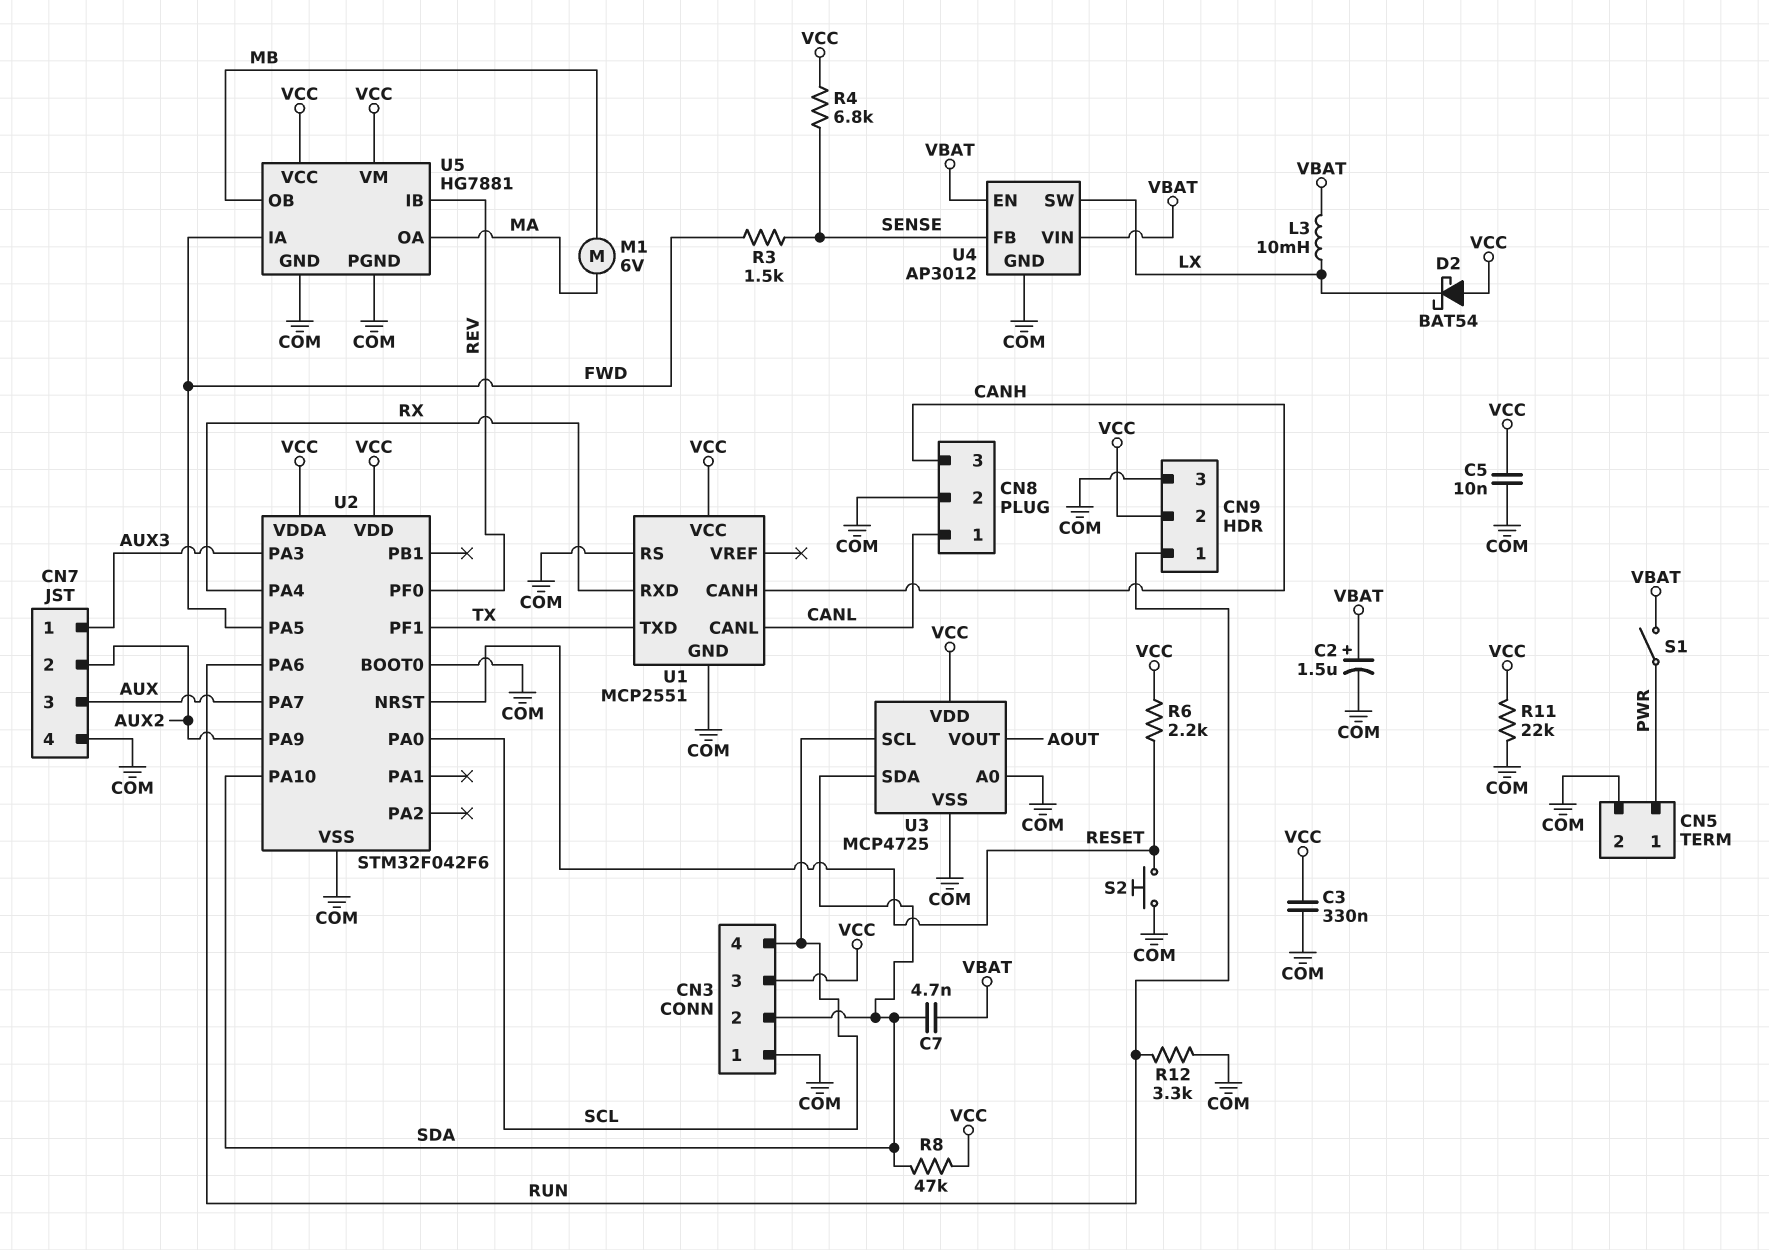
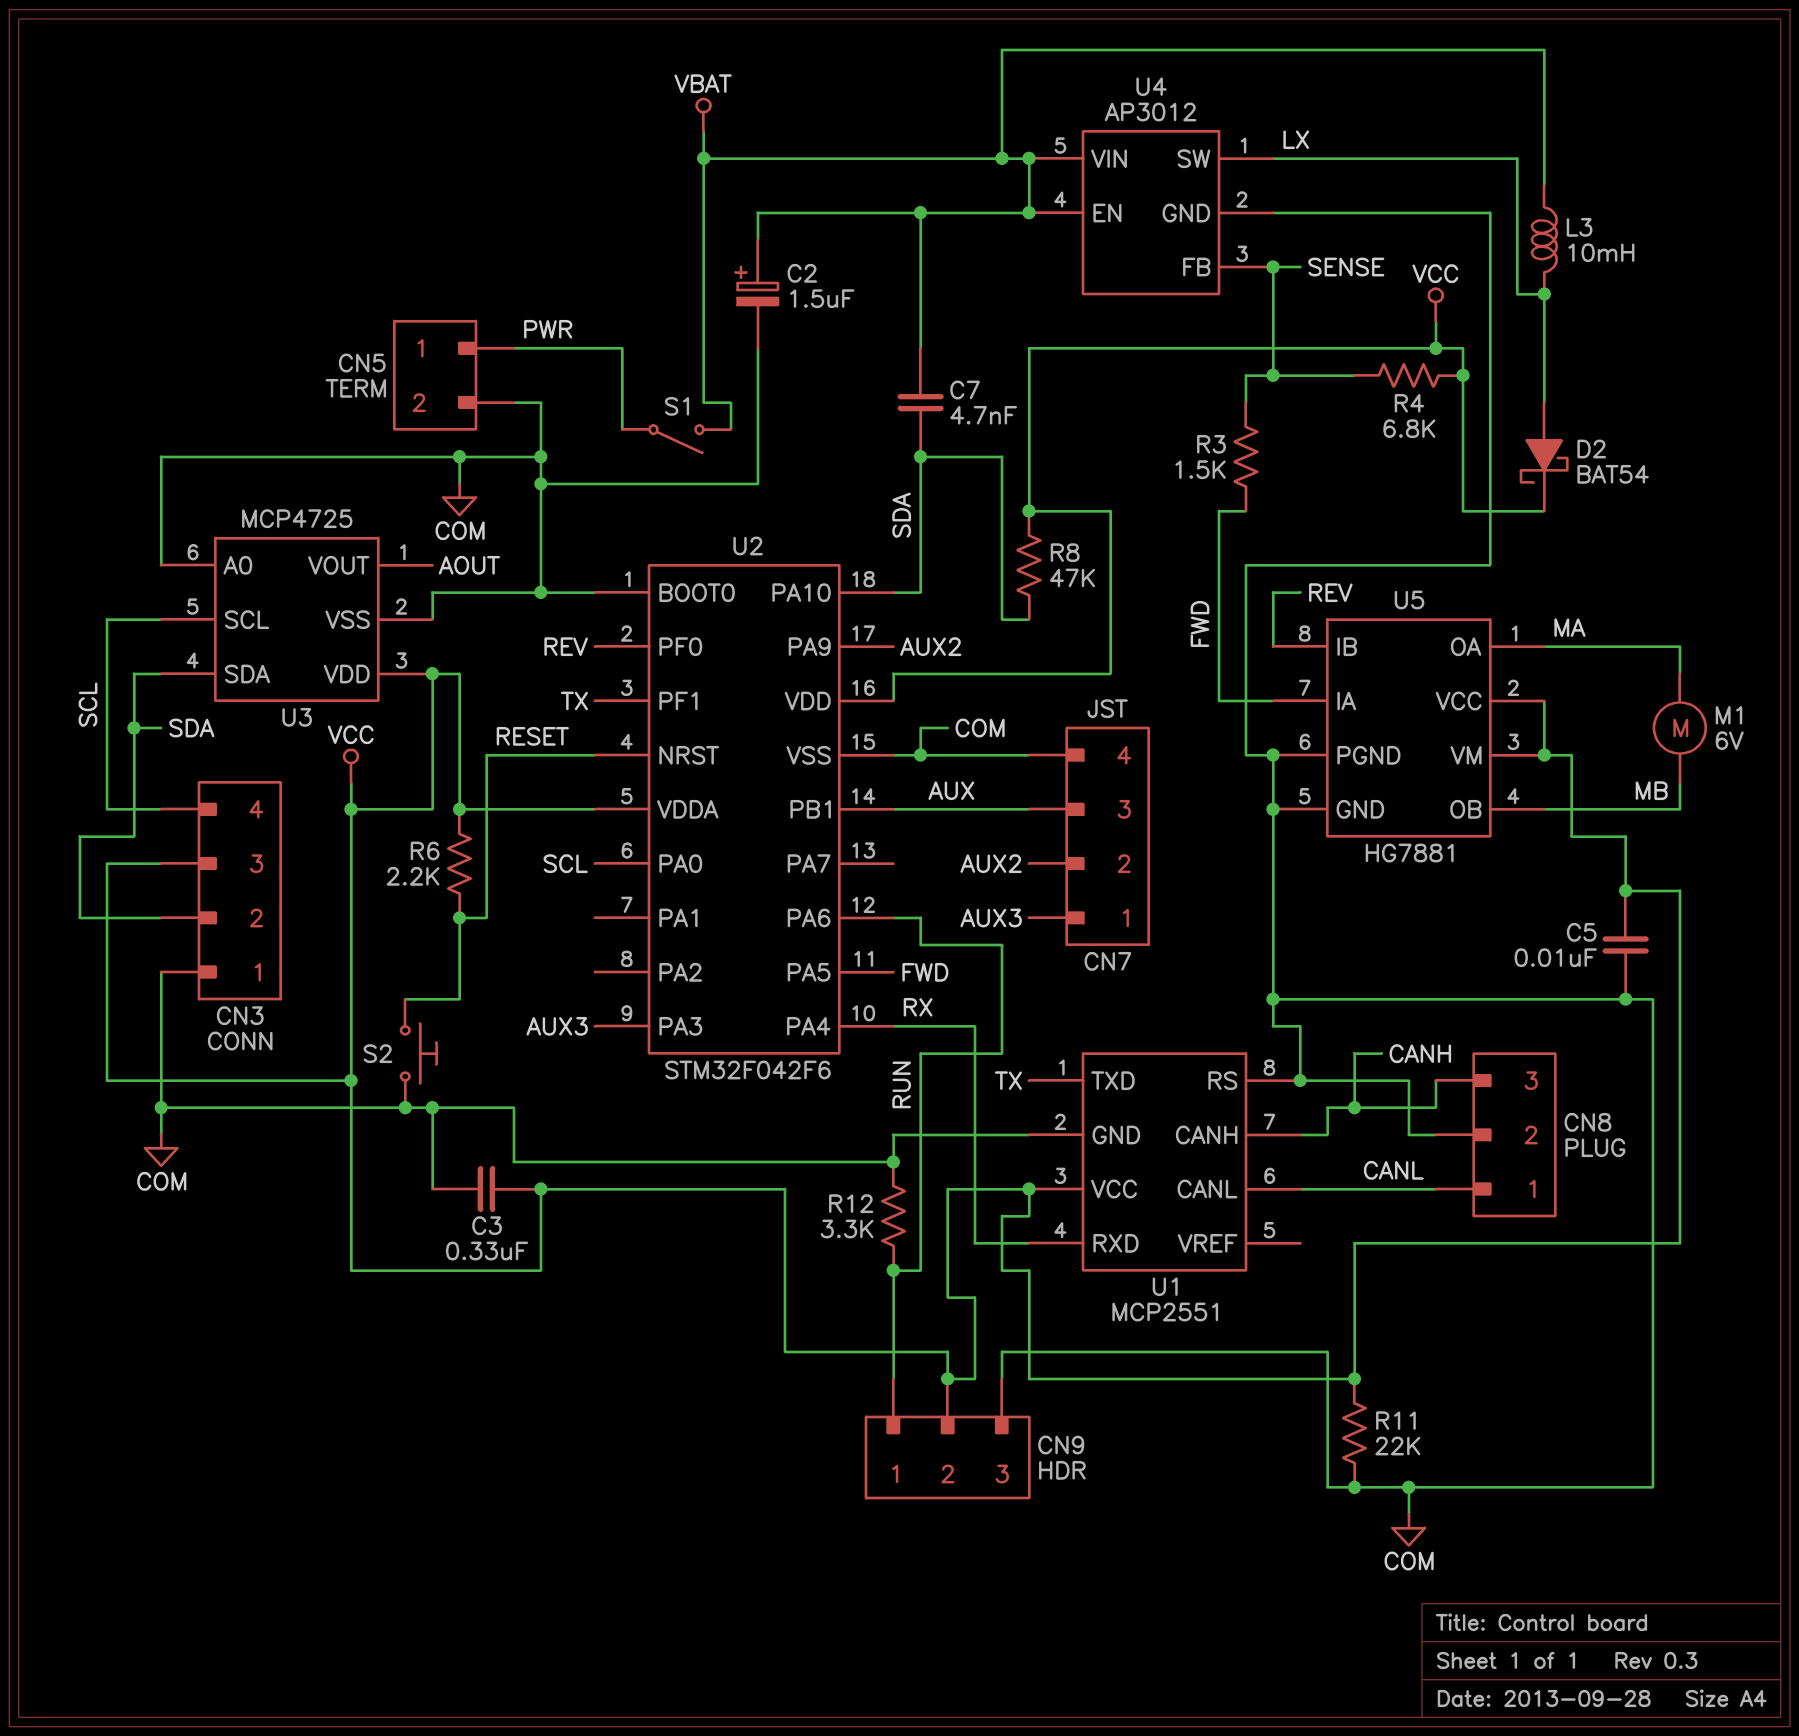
D2: schottky BAT54 (A VCC, K LX) -> schottky BAT54 (A LX, K VCC)
U2 pin PA7: AUX -> none
U2 pin PB1: none -> AUX

